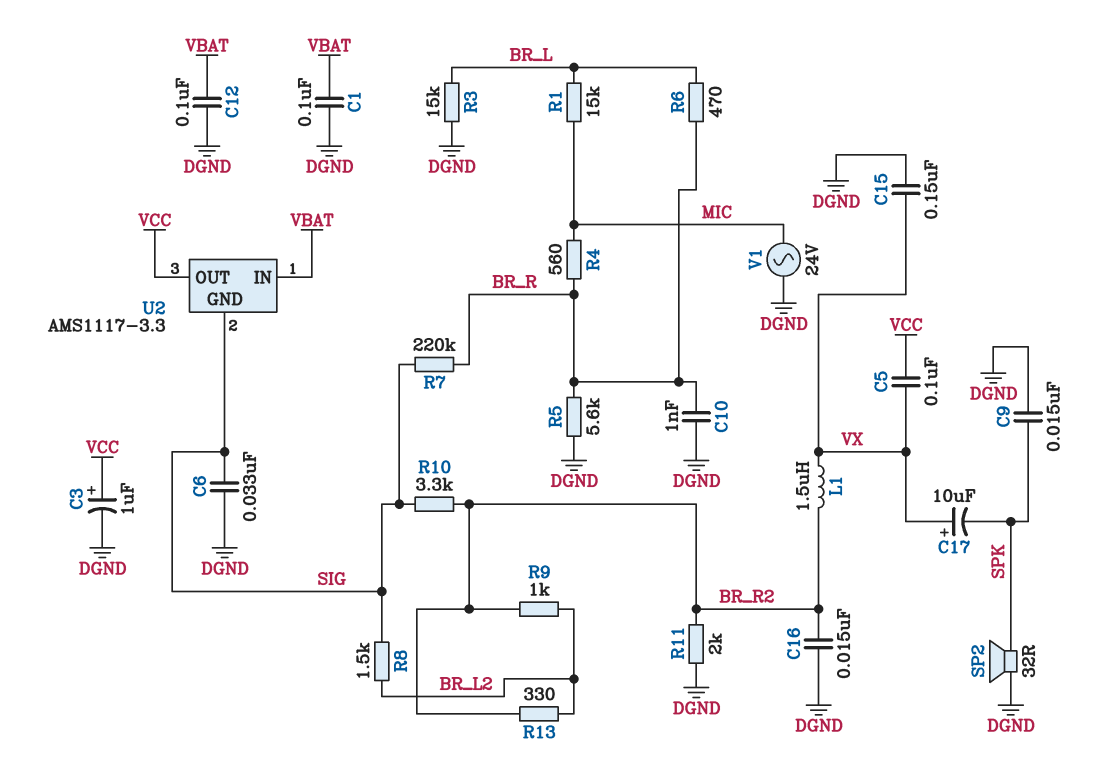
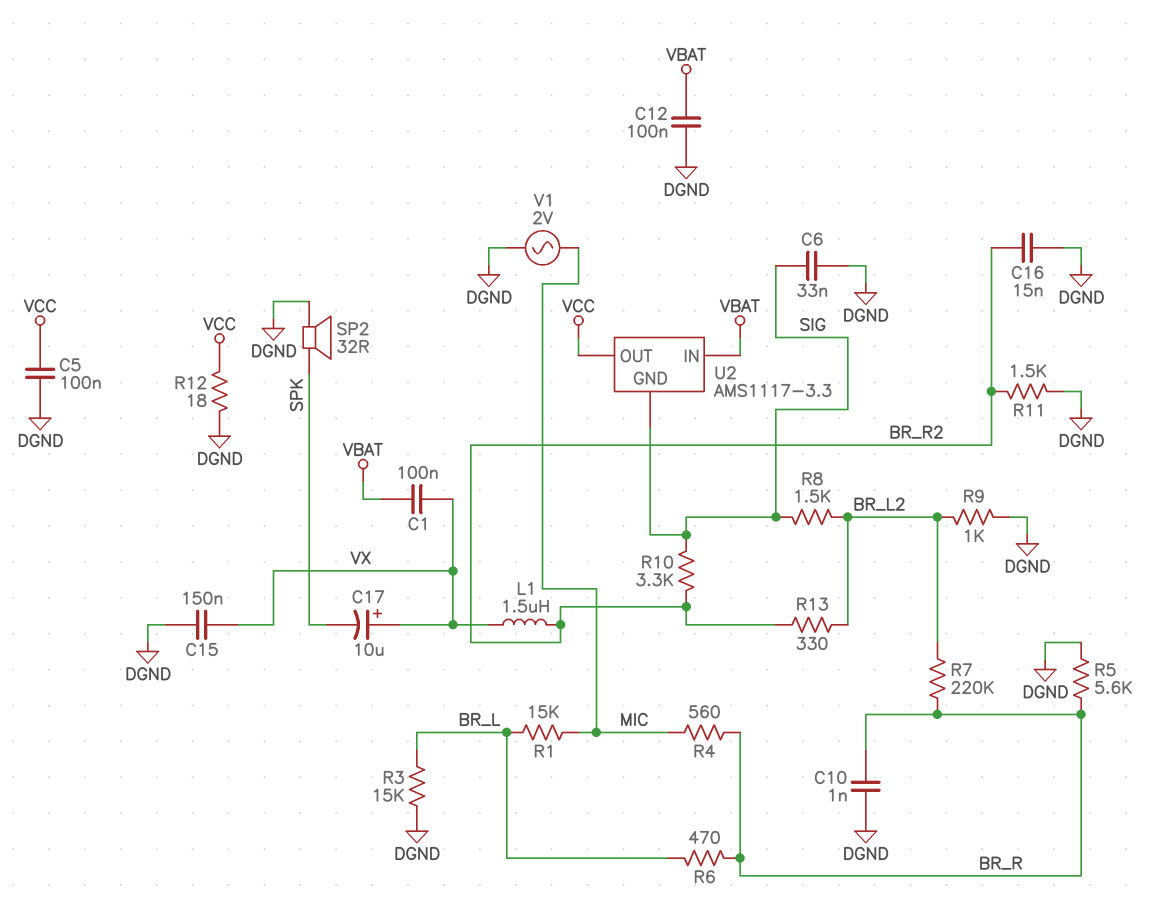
C1: 100nF (DGND, VBAT) -> 100nF (VBAT, VX)
C3: 1uF (plus VCC, minus DGND) -> none
C5: 100nF (VCC, VX) -> 100nF (DGND, VCC)
C9: 15nF (DGND, SPK) -> none
R7: 220k (BR_R, SIG) -> 220k (BR_L2, BR_R)
R9: 1k (BR_L2, BR_R2) -> 1k (BR_L2, DGND)
R11: 2k (BR_R2, DGND) -> 1.5k (BR_R2, DGND)
R12: none -> 18 (DGND, VCC)
V1: AC 24V (DGND, MIC) -> AC 2V (DGND, MIC)

